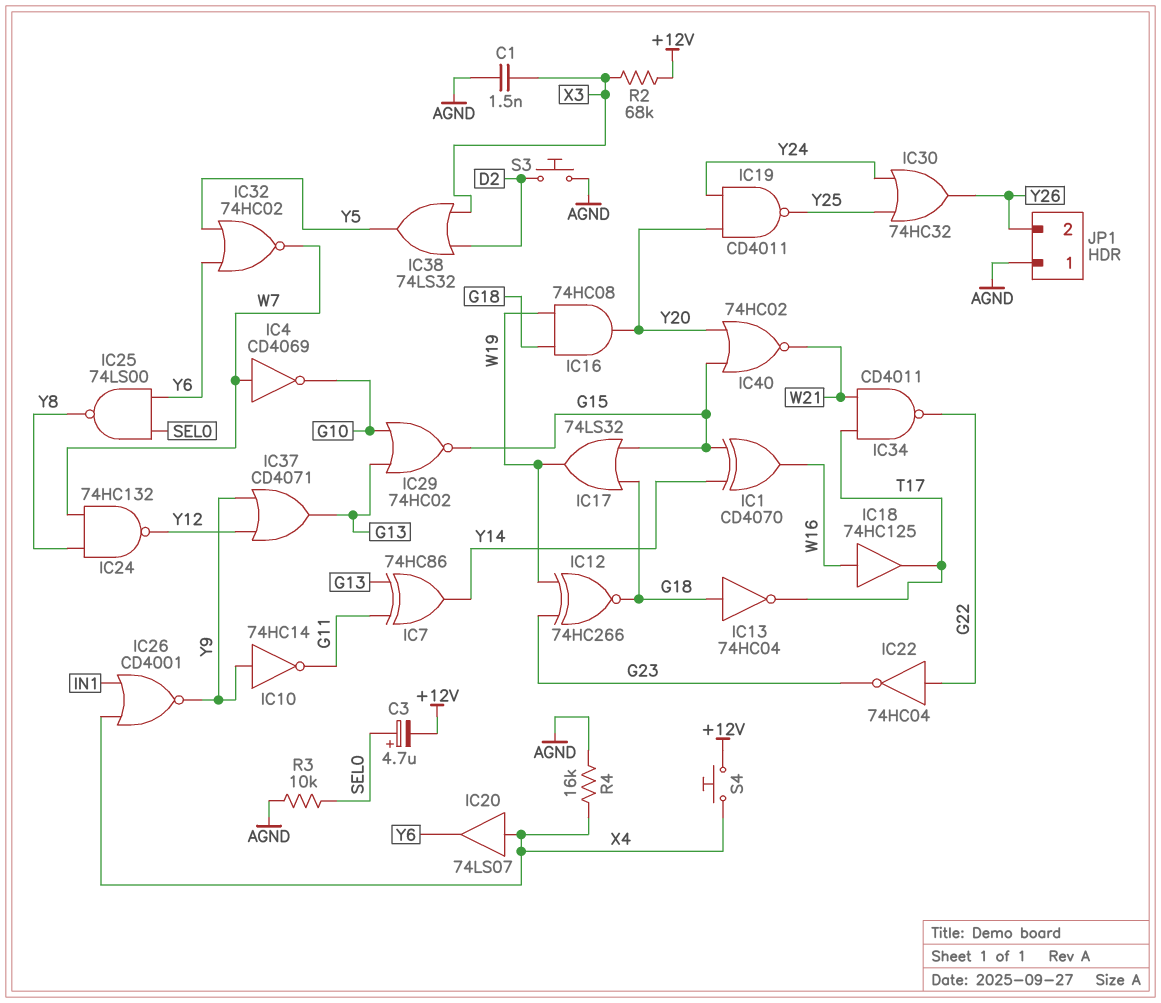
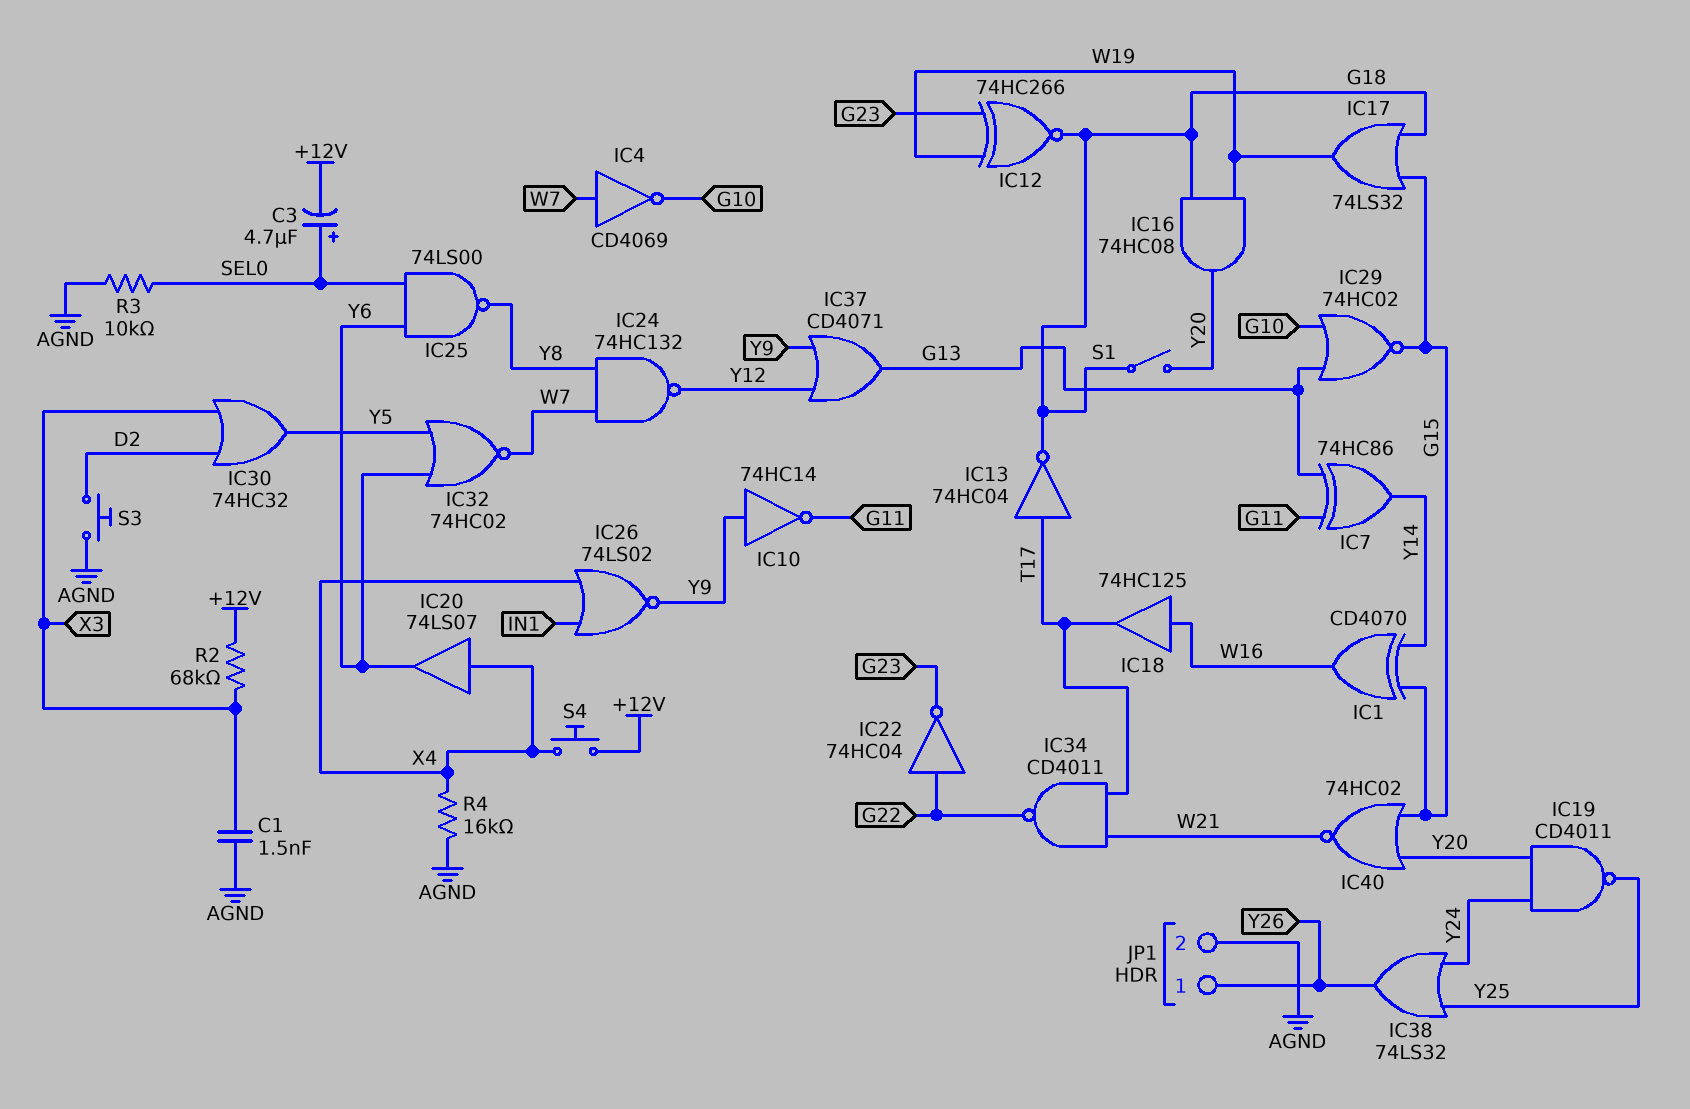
IC13: NOT 74HC04 (in G18, out T17) -> NOT 74HC04 (in T17, out G18)
IC26: NOR CD4001 (in IN1, in X4, out Y9) -> NOR 74LS02 (in IN1, in X4, out Y9)
IC30: OR 74HC32 (in Y24, in Y25, out Y26) -> OR 74HC32 (in D2, in X3, out Y5)
IC38: OR 74LS32 (in D2, in X3, out Y5) -> OR 74LS32 (in Y24, in Y25, out Y26)
JP1 pin 1: AGND -> Y26
JP1 pin 2: Y26 -> AGND
S1: none -> switch (G18, Y20)

